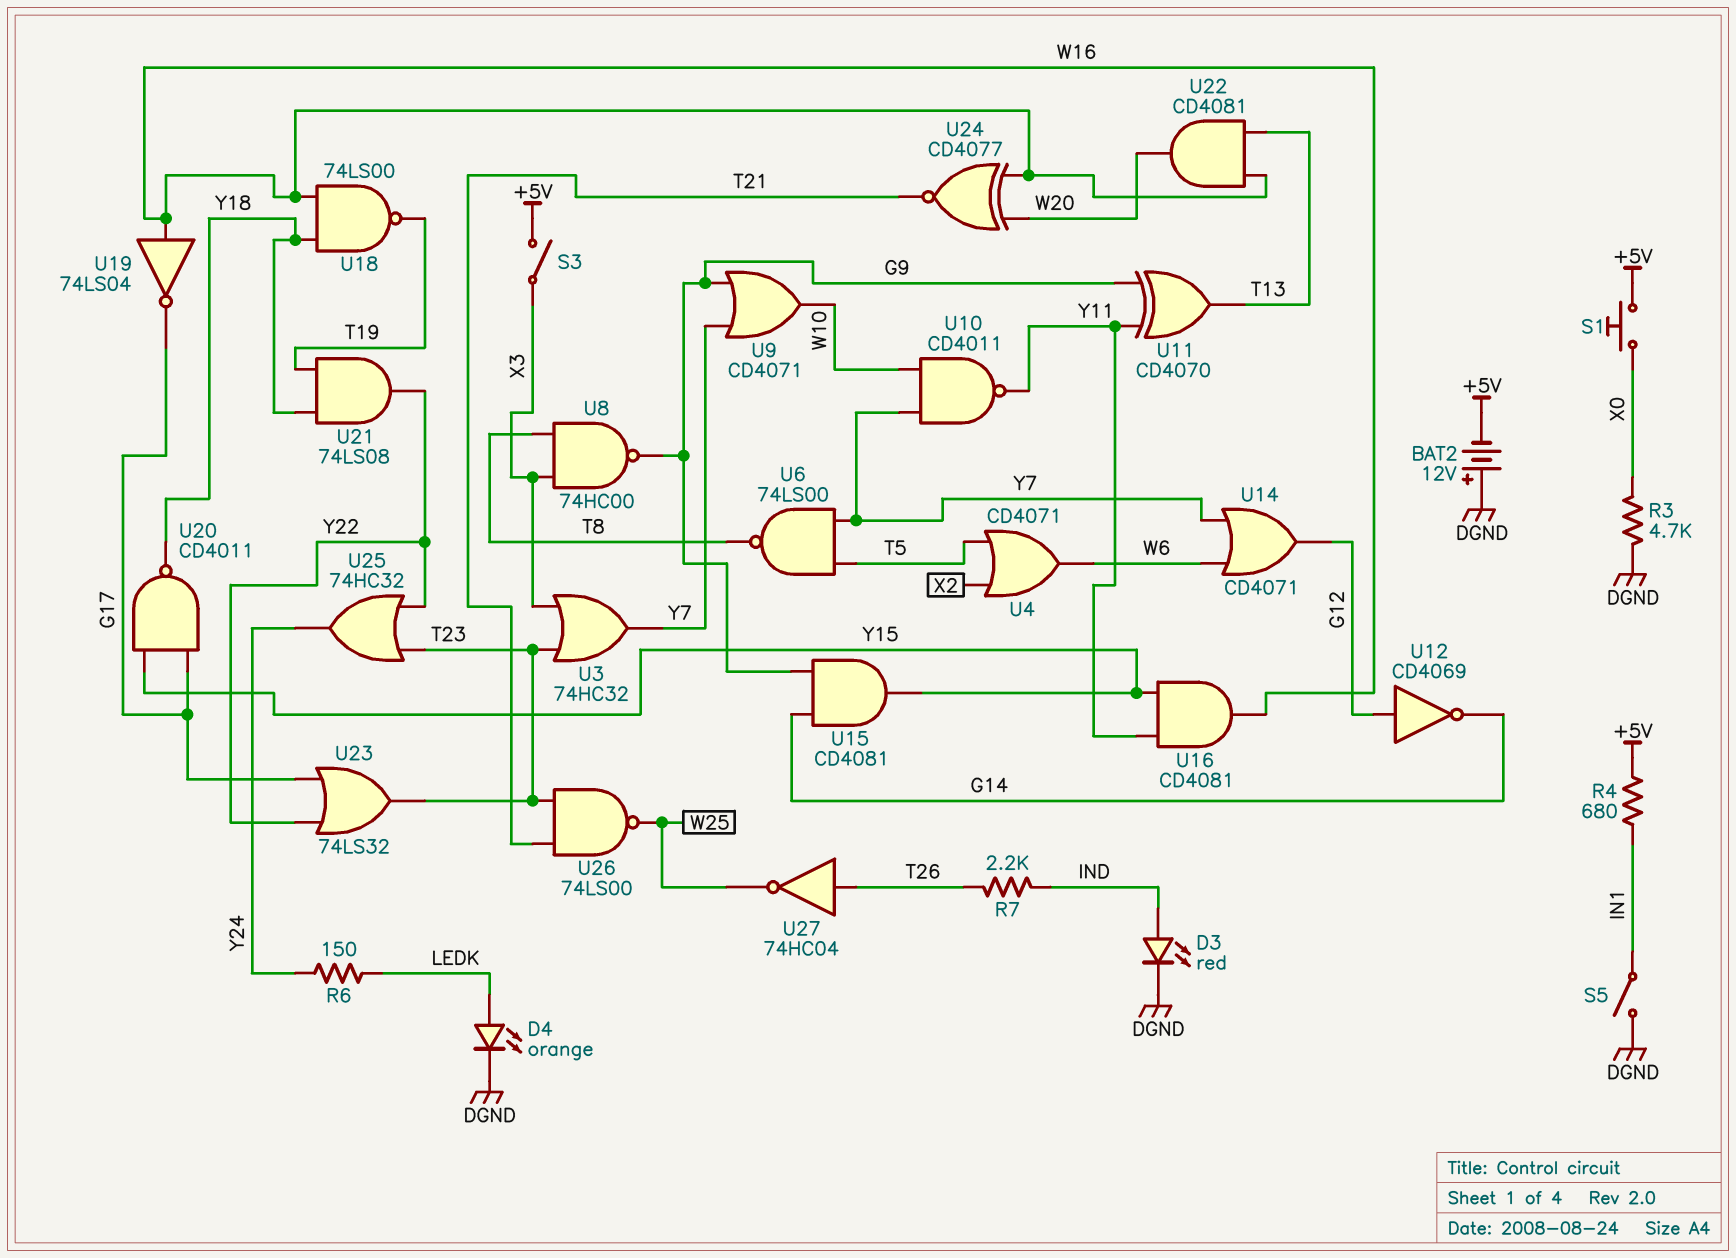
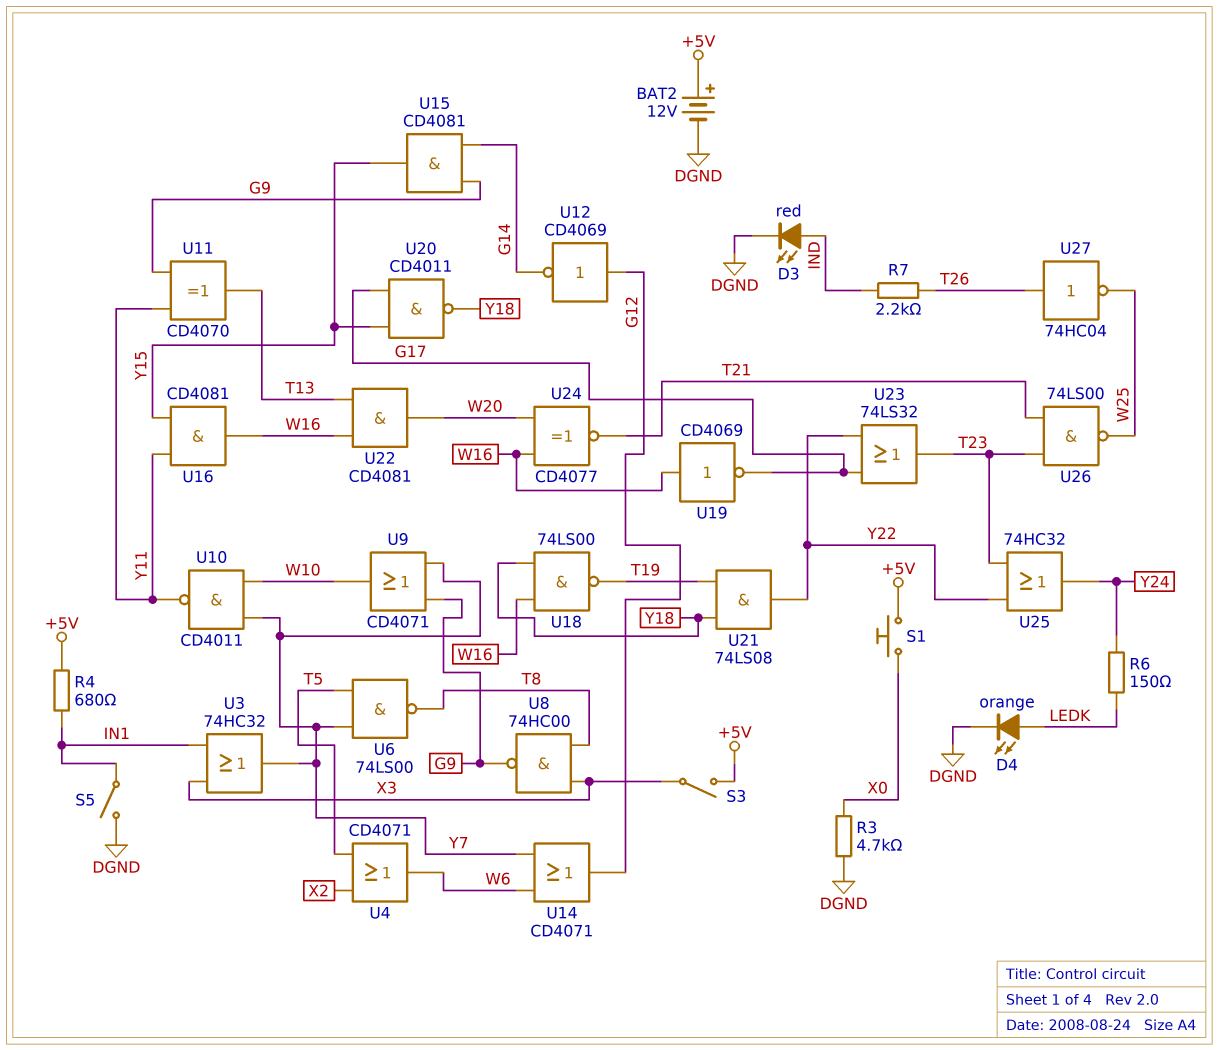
BAT2: 12V (plus DGND, minus +5V) -> 12V (plus +5V, minus DGND)
U3: OR 74HC32 (in T23, in X3, out Y7) -> OR 74HC32 (in IN1, in X3, out Y7)
U19: NOT 74LS04 (in W16, out G17) -> NOT CD4069 (in W16, out G17)

